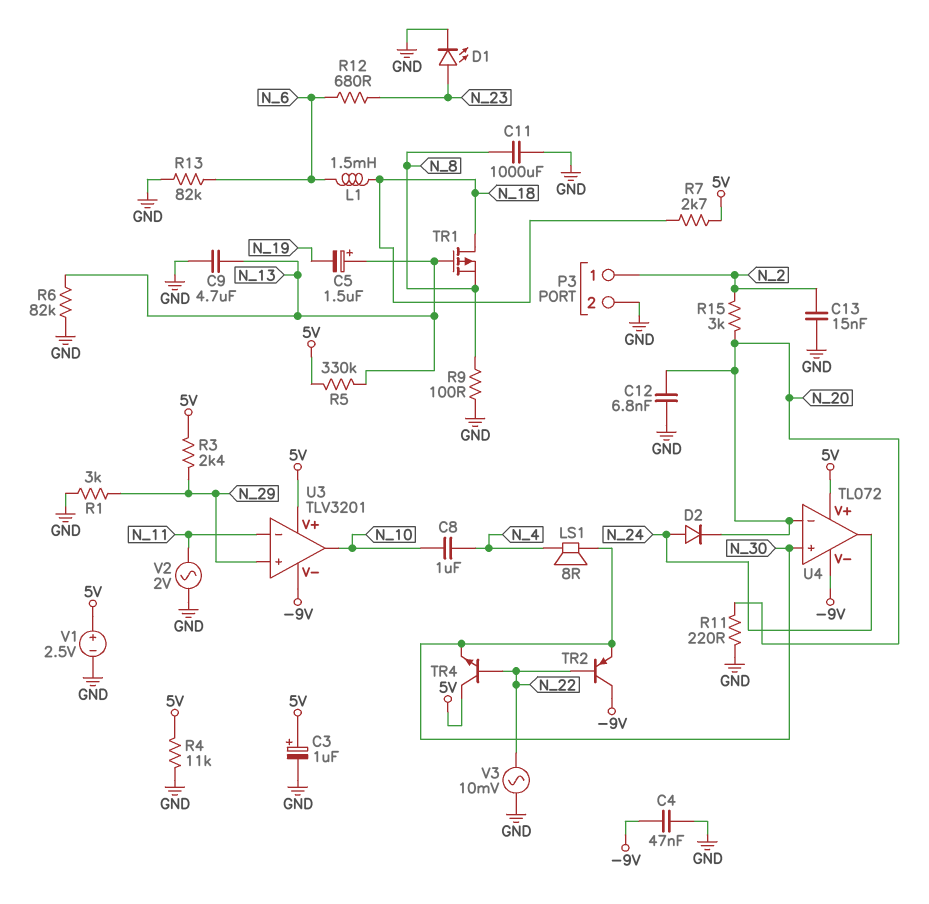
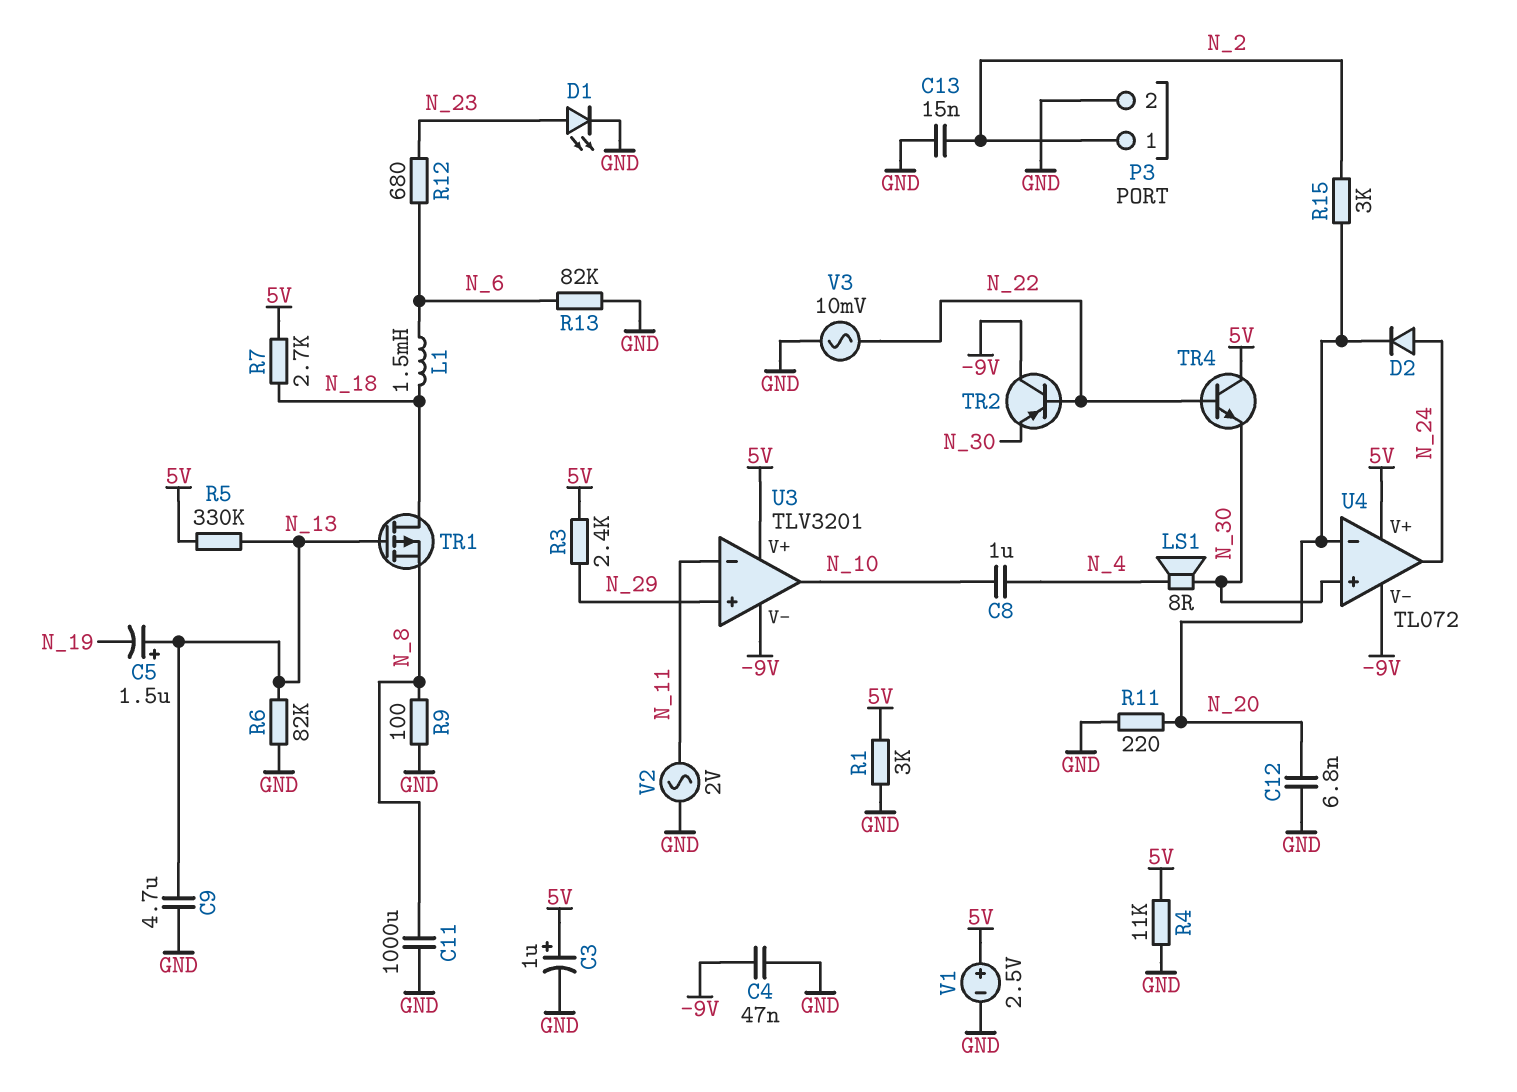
R1: 3k (GND, N_29) -> 3k (5V, GND)

